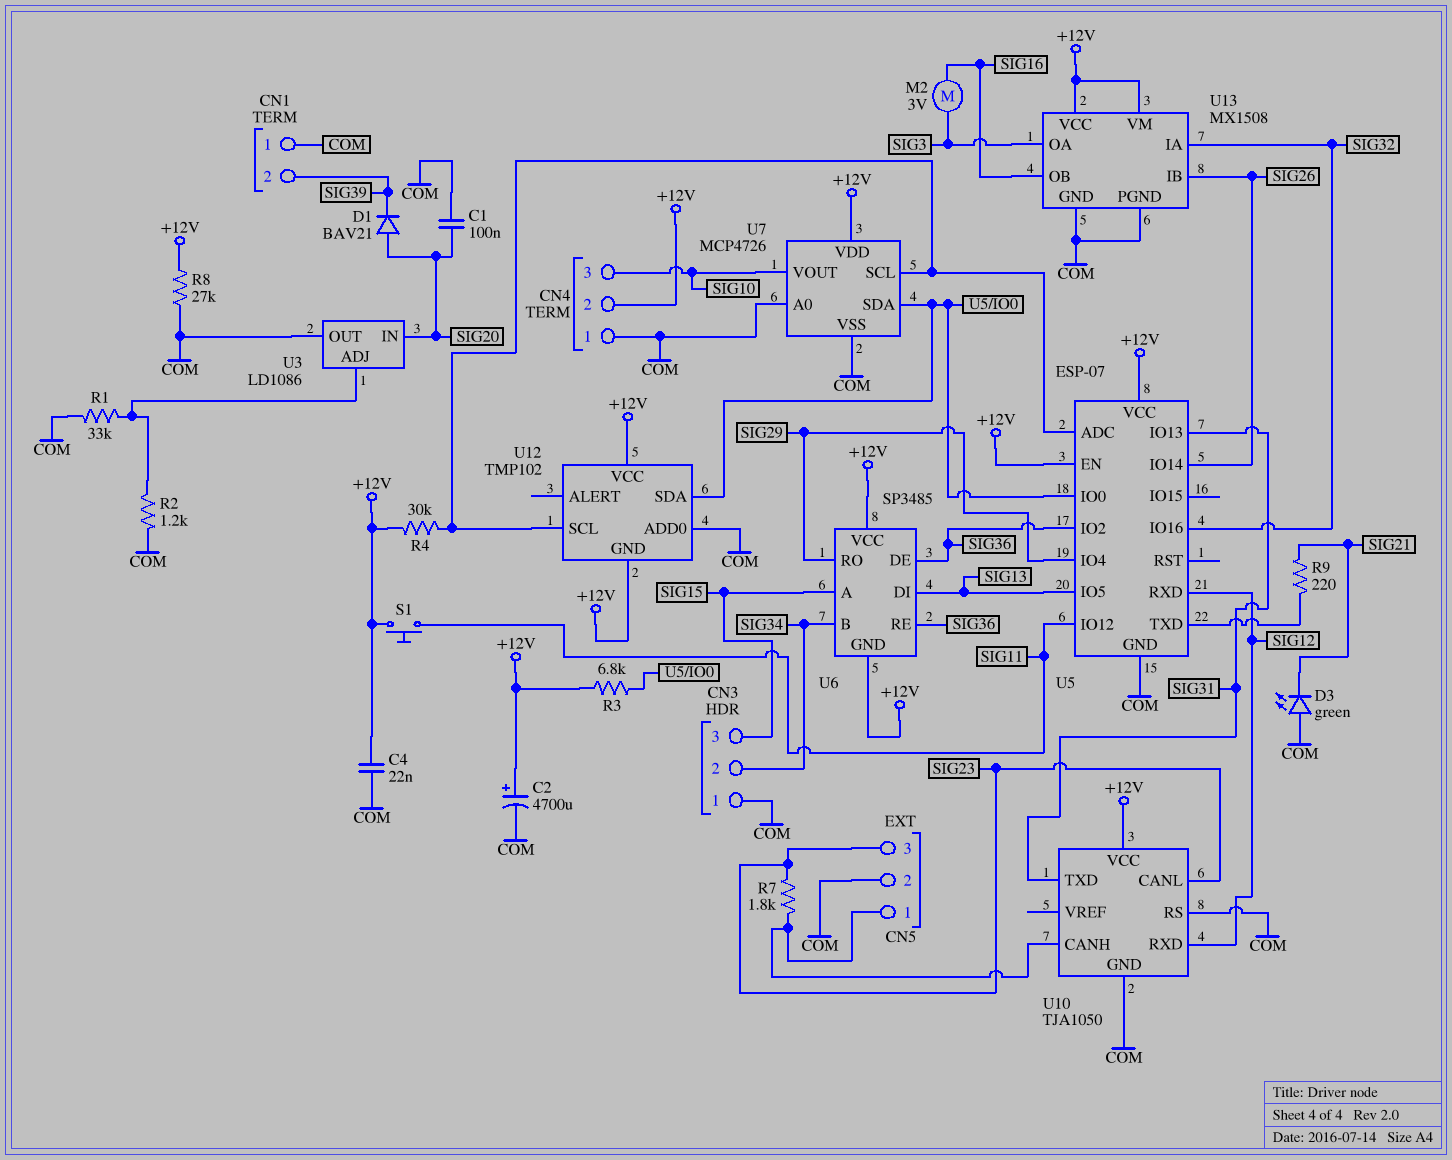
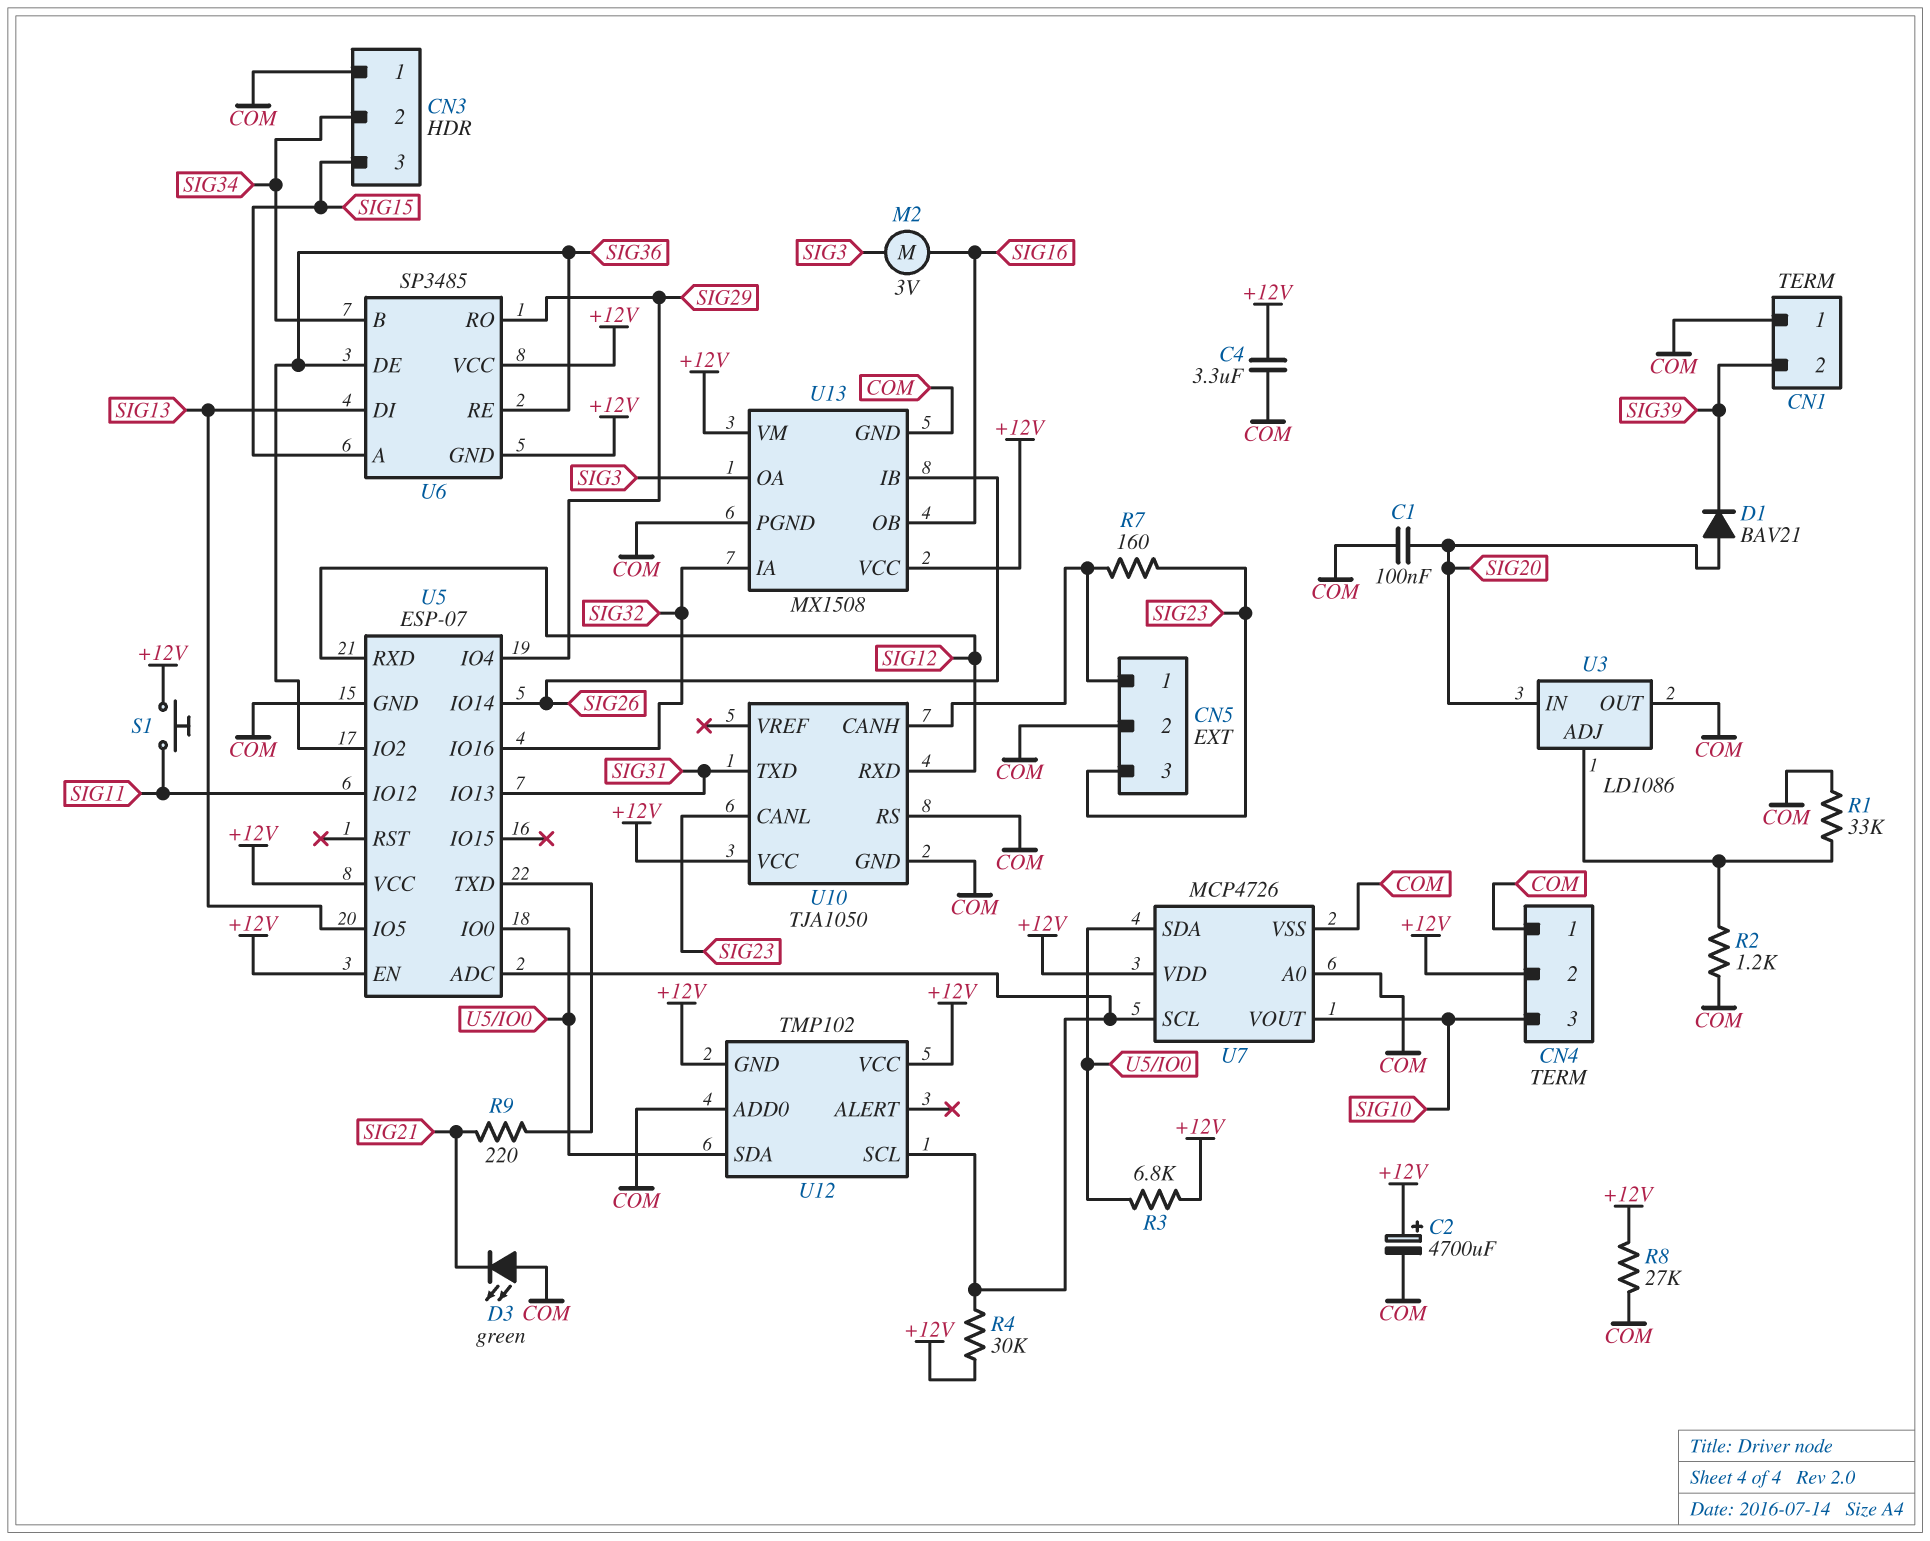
C4: 22nF (+12V, COM) -> 3.3uF (+12V, COM)
R7: 1.8k (CN5/1, SIG23) -> 160 (CN5/1, SIG23)

